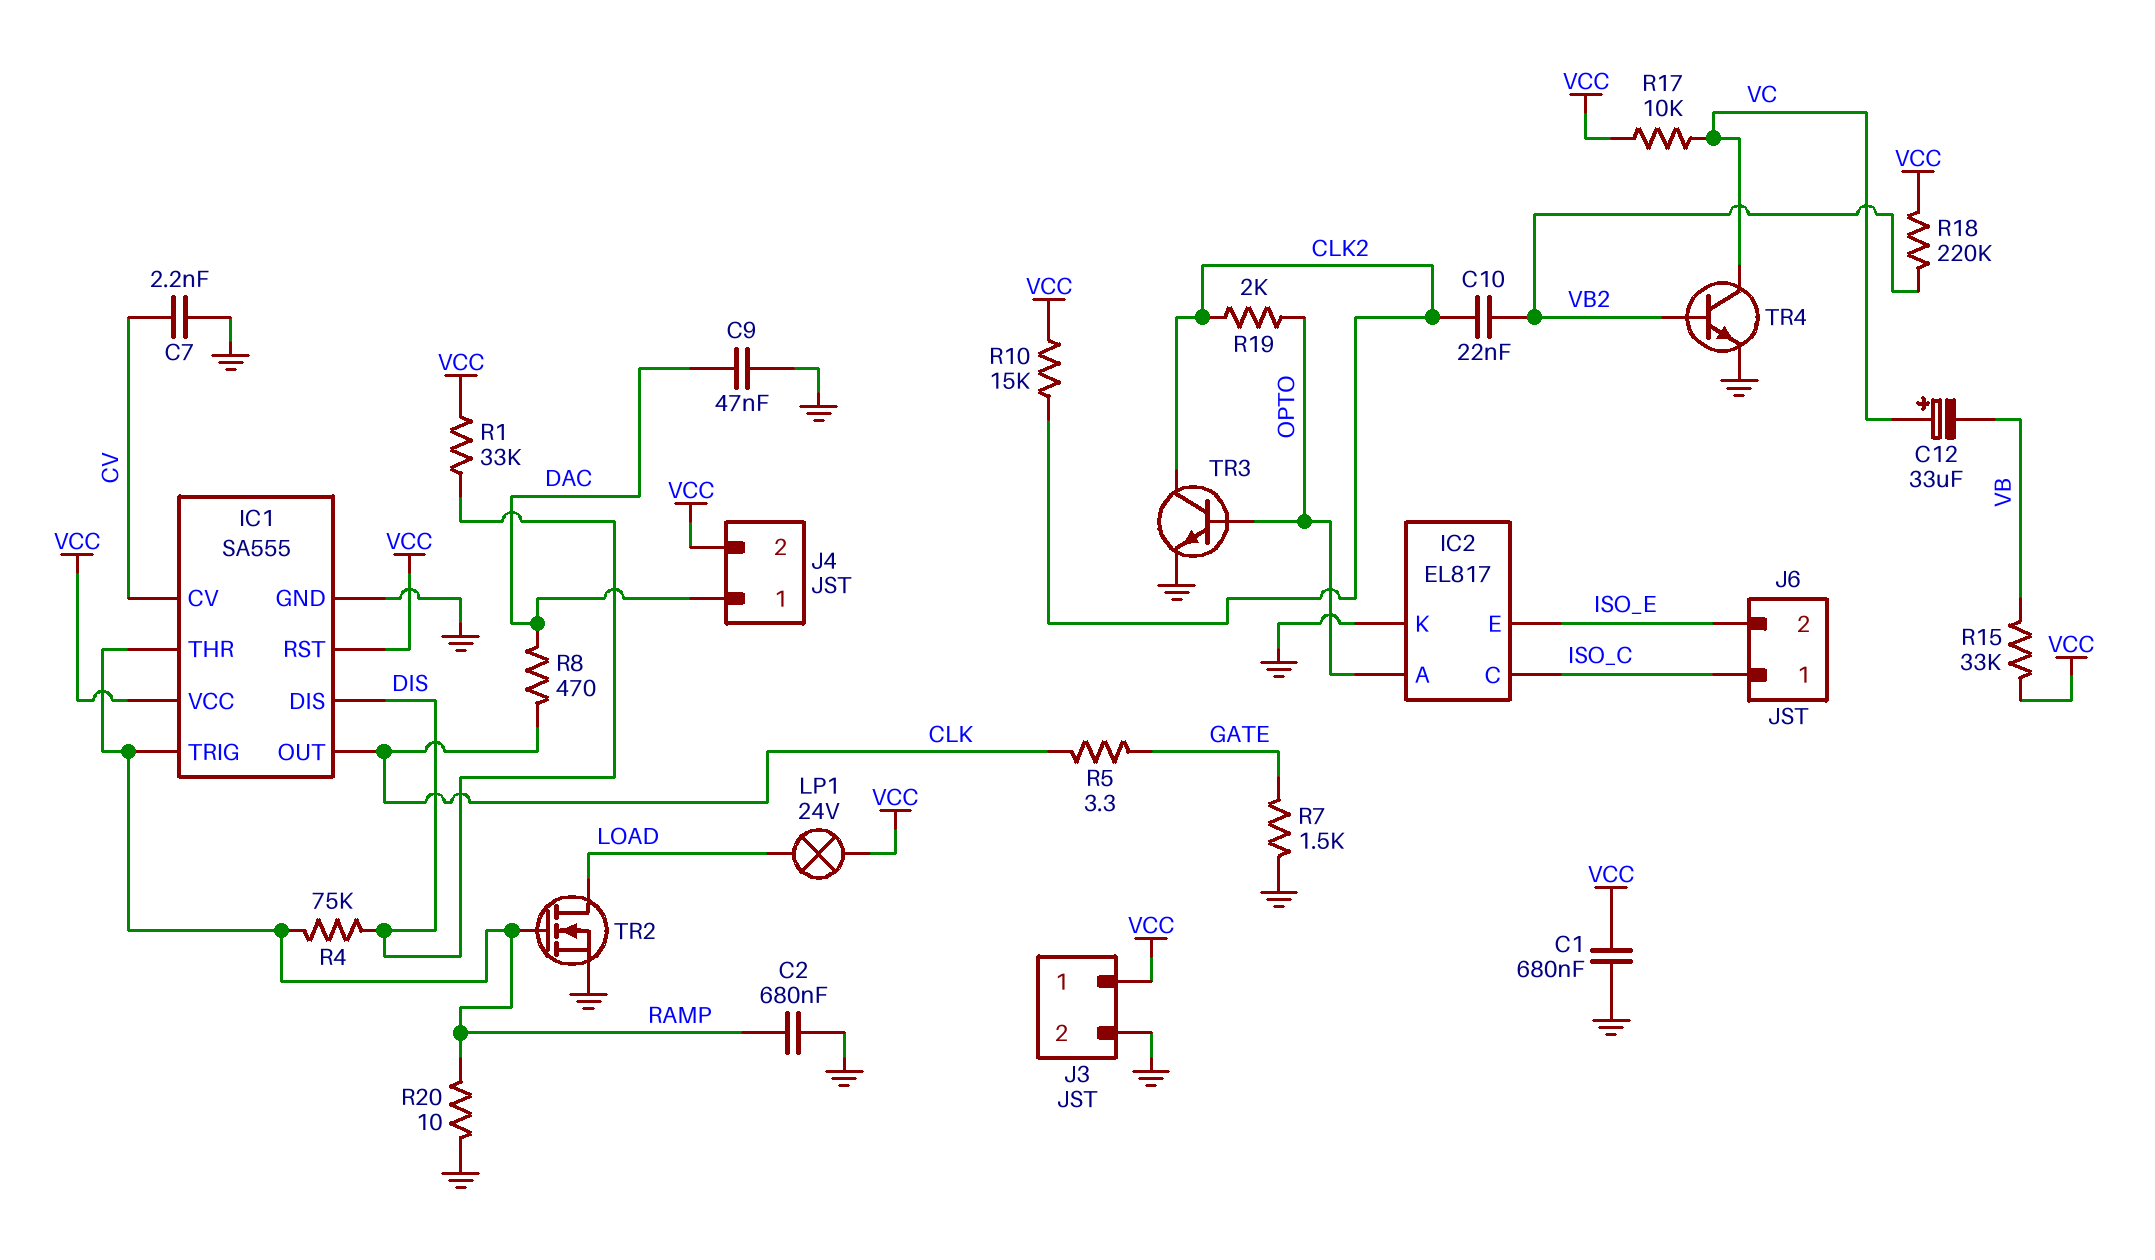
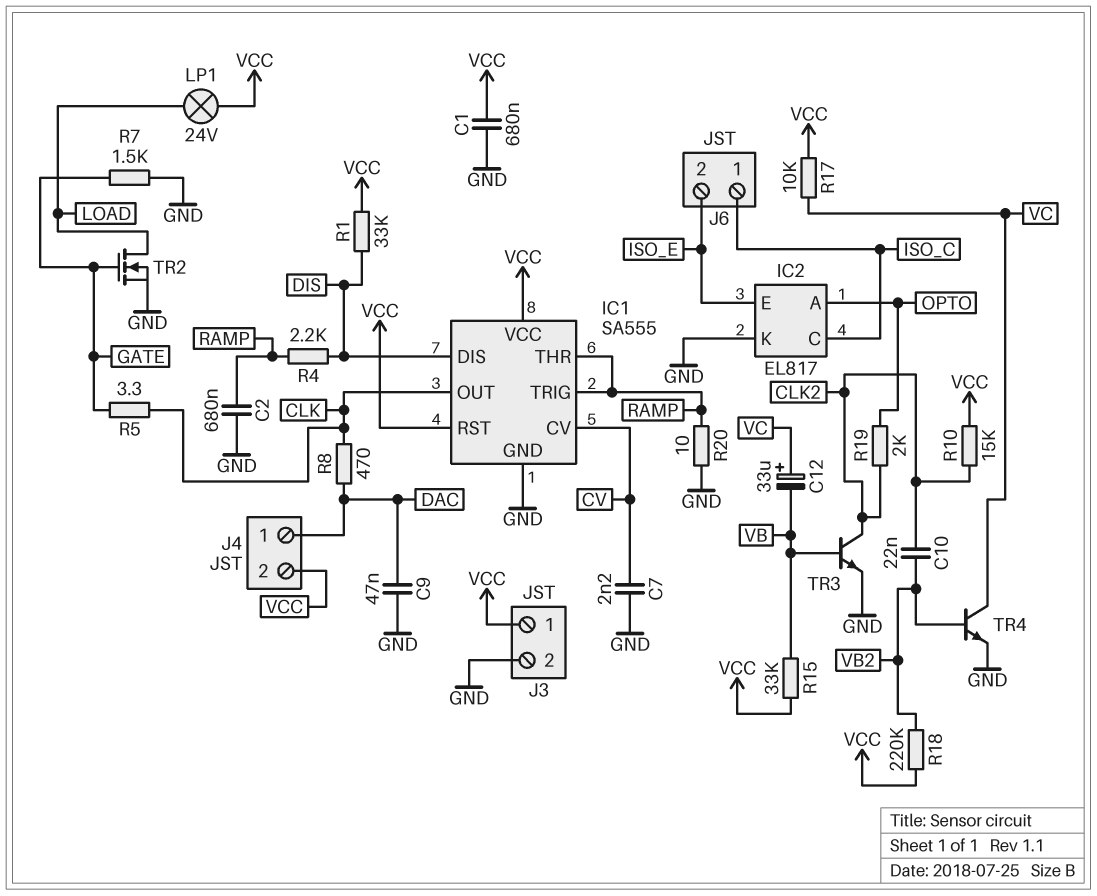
R4: 75k (DIS, RAMP) -> 2.2k (DIS, RAMP)
TR2: NMOS (G RAMP, D LOAD, S GND) -> NMOS (G GATE, D LOAD, S GND)
TR3: NPN (B OPTO, C CLK2, E GND) -> NPN (B VB, C CLK2, E GND)

